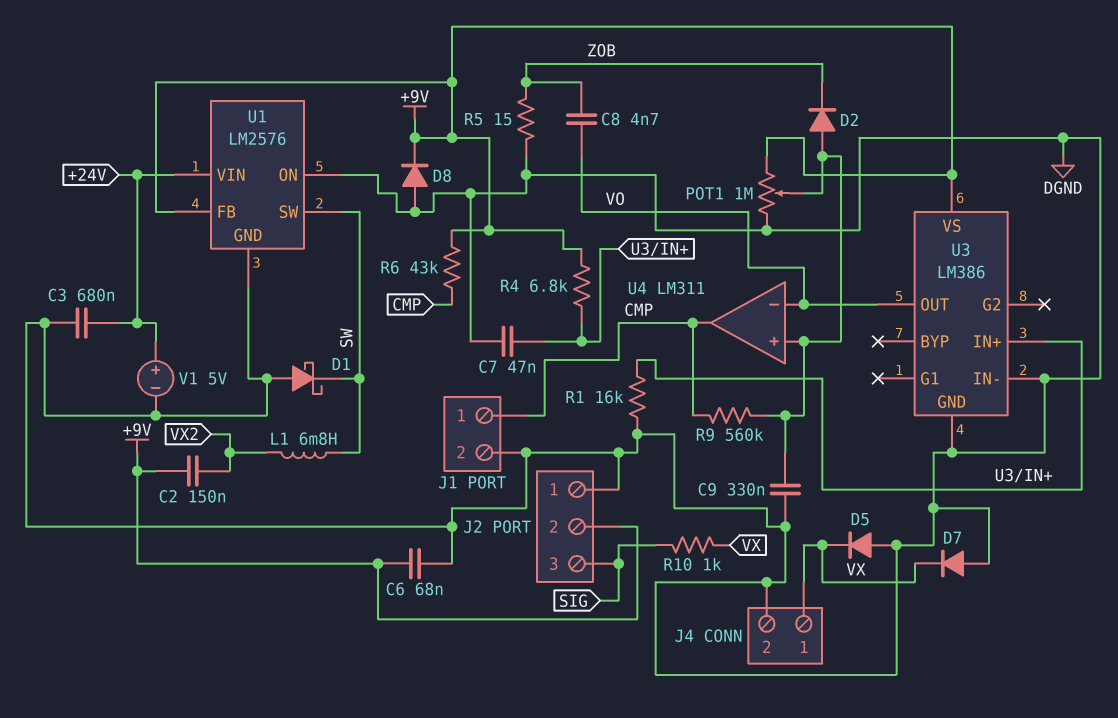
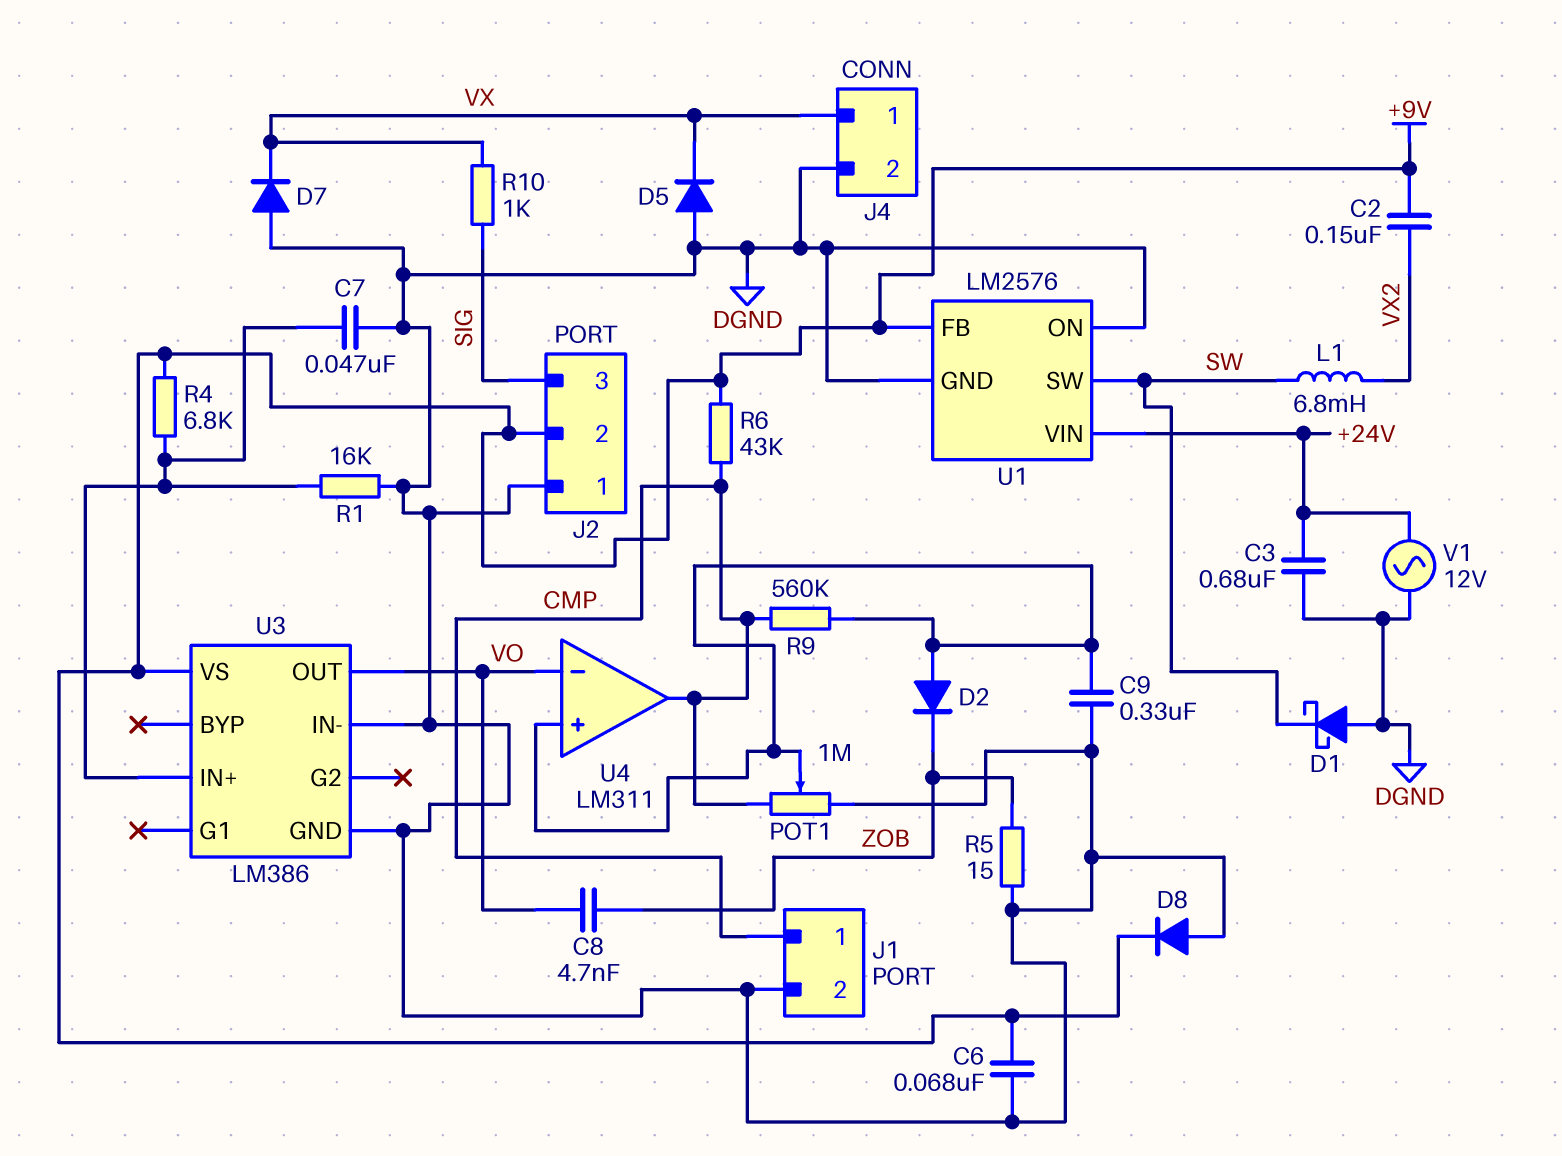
POT1: 1M (+9V, DGND, wiper U4/in+) -> 1M (CMP, DGND, wiper U4/in+)
V1: 5V (plus +24V, minus DGND) -> AC 12V (+24V, DGND)

